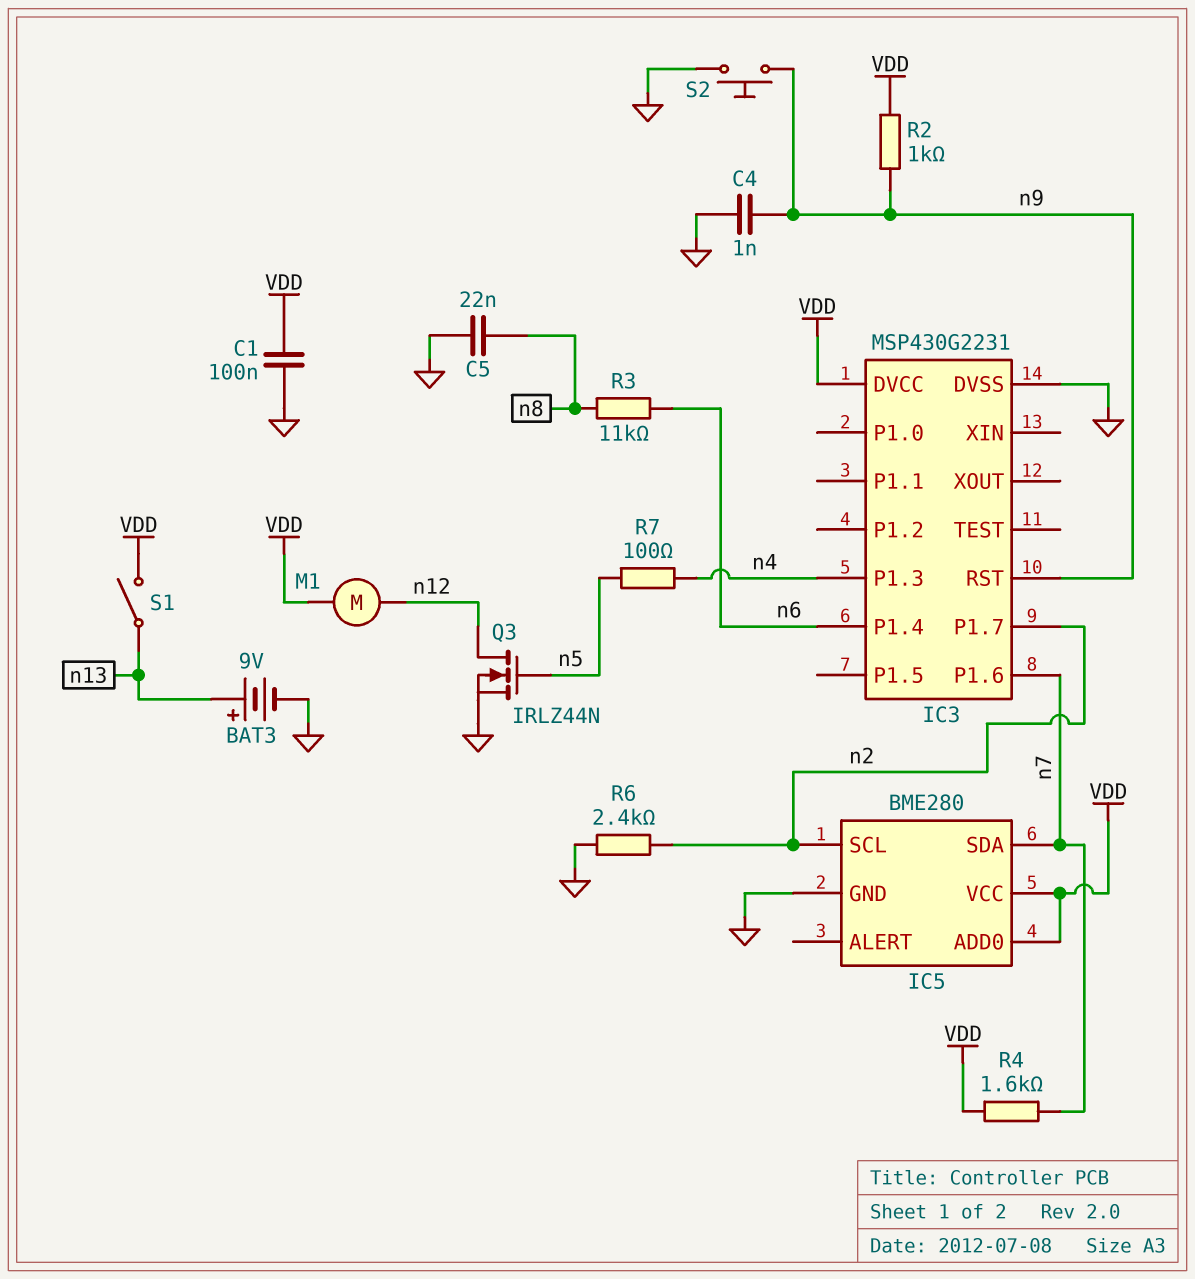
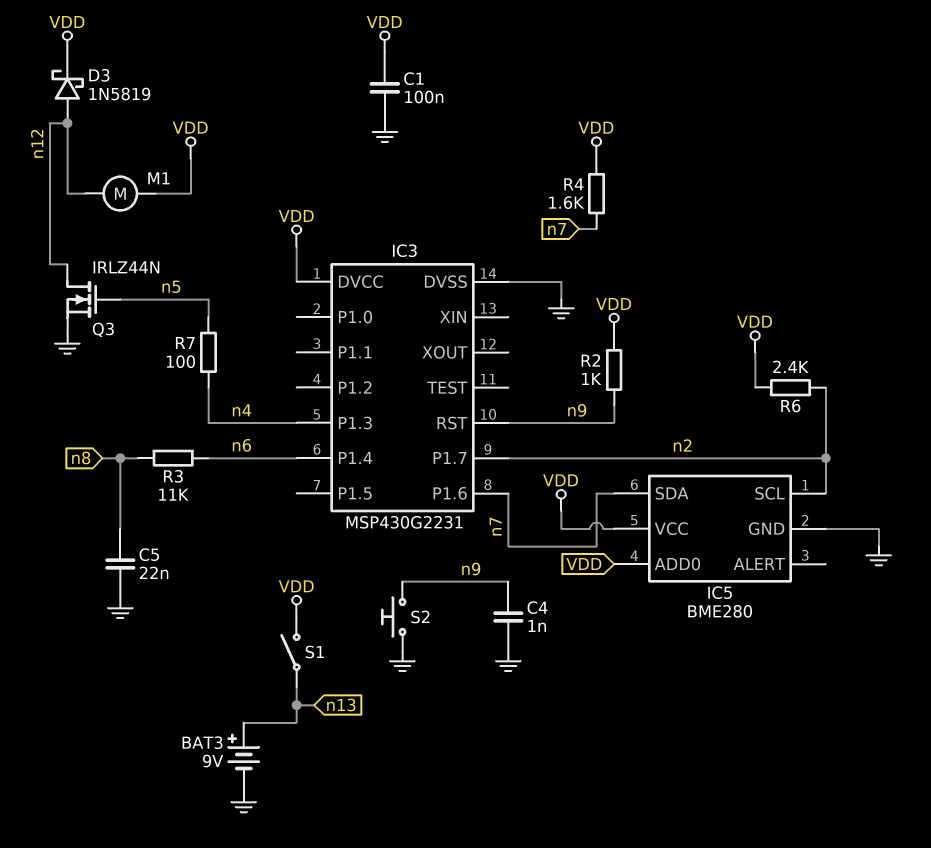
D3: none -> schottky 1N5819 (A n12, K VDD)
R6: 2.4k (GND, n2) -> 2.4k (VDD, n2)

